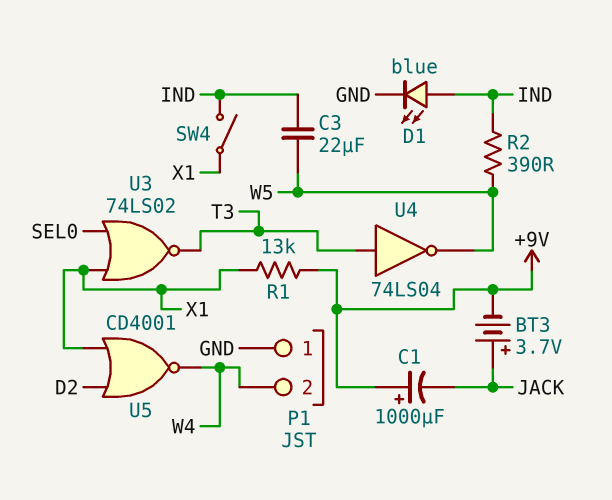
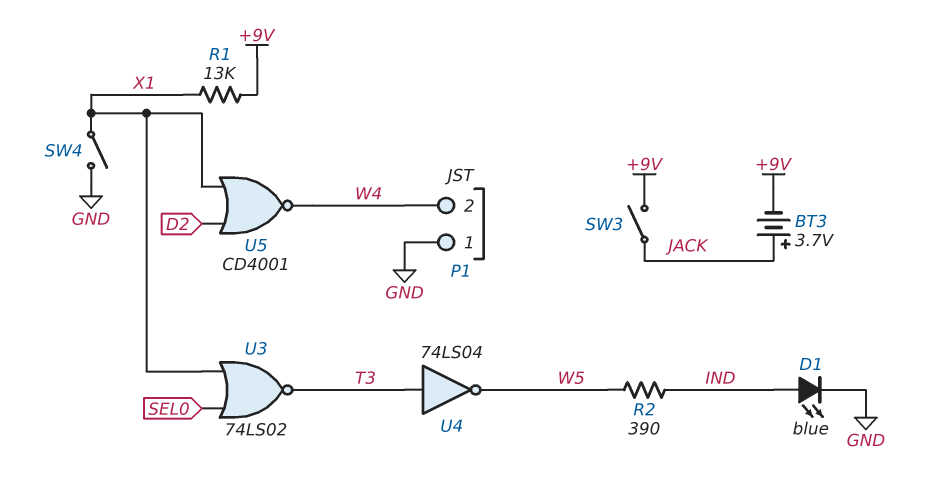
C1: 1000uF (plus +9V, minus JACK) -> none
C3: 22uF (IND, W5) -> none
SW3: none -> switch (+9V, JACK)
SW4: switch (IND, X1) -> switch (GND, X1)

